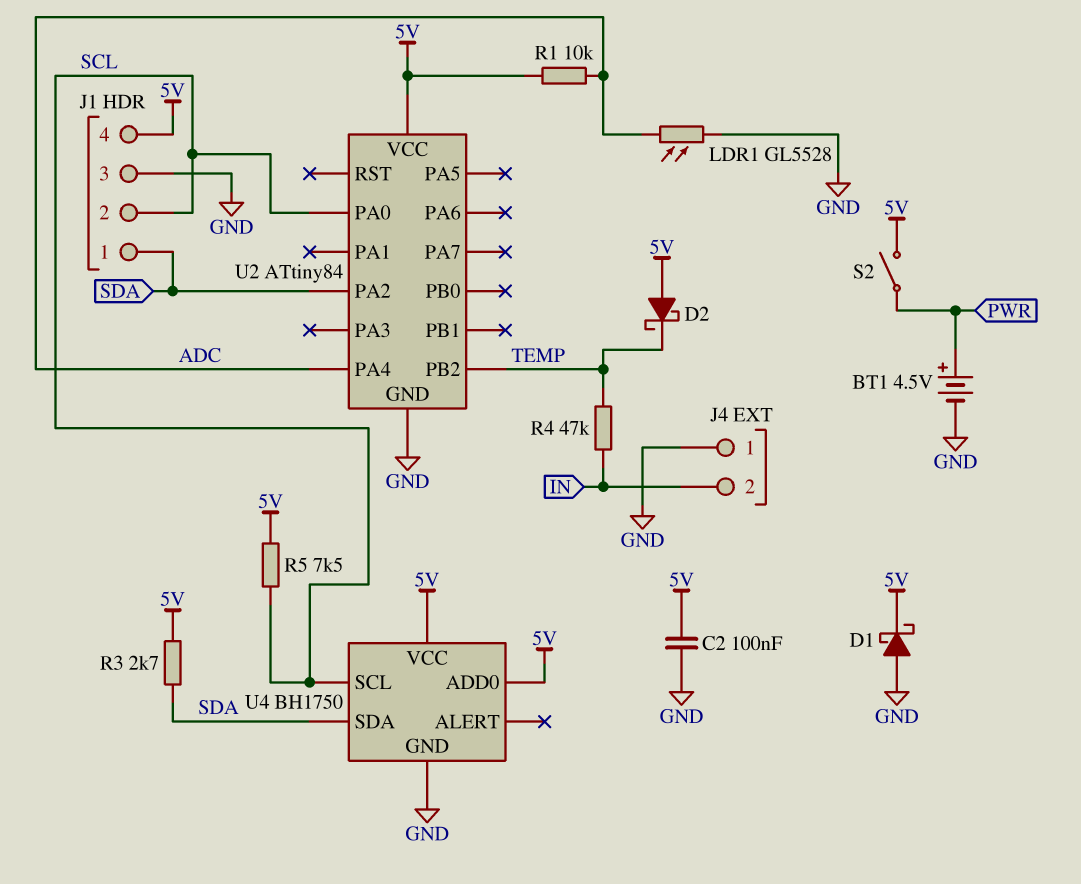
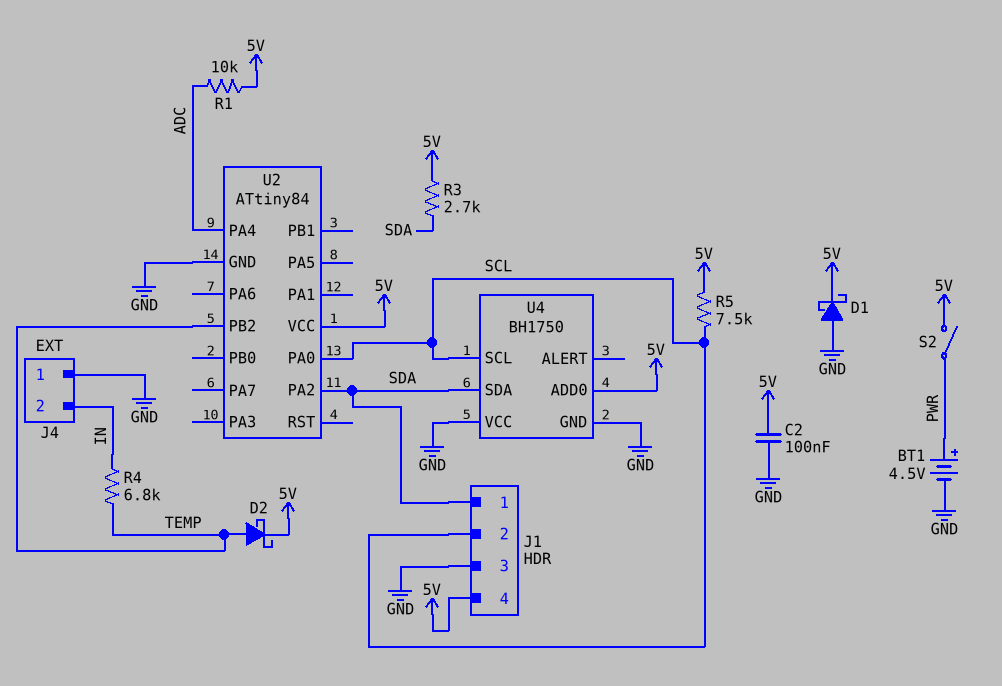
D2: schottky (A 5V, K TEMP) -> schottky (A TEMP, K 5V)
LDR1: GL5528 (ADC, GND) -> none
R4: 47k (IN, TEMP) -> 6.8k (IN, TEMP)
U4 pin VCC: 5V -> GND

